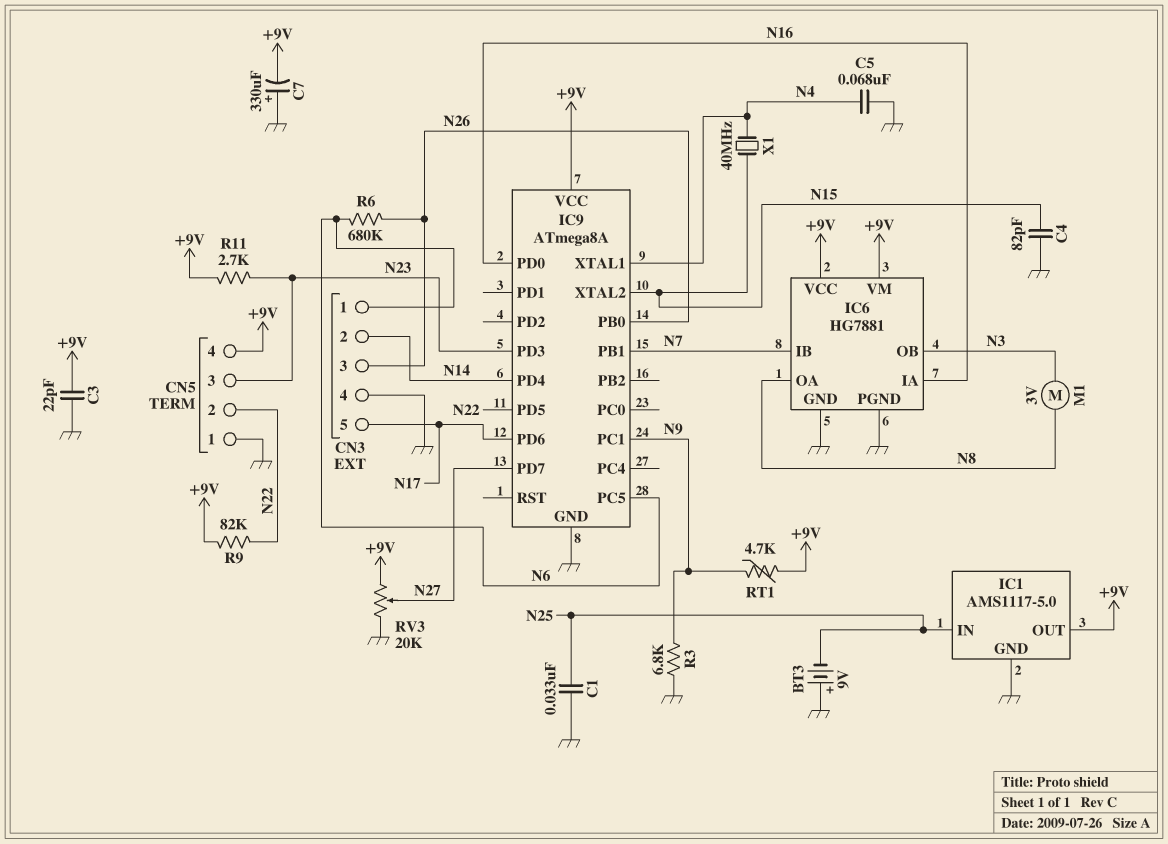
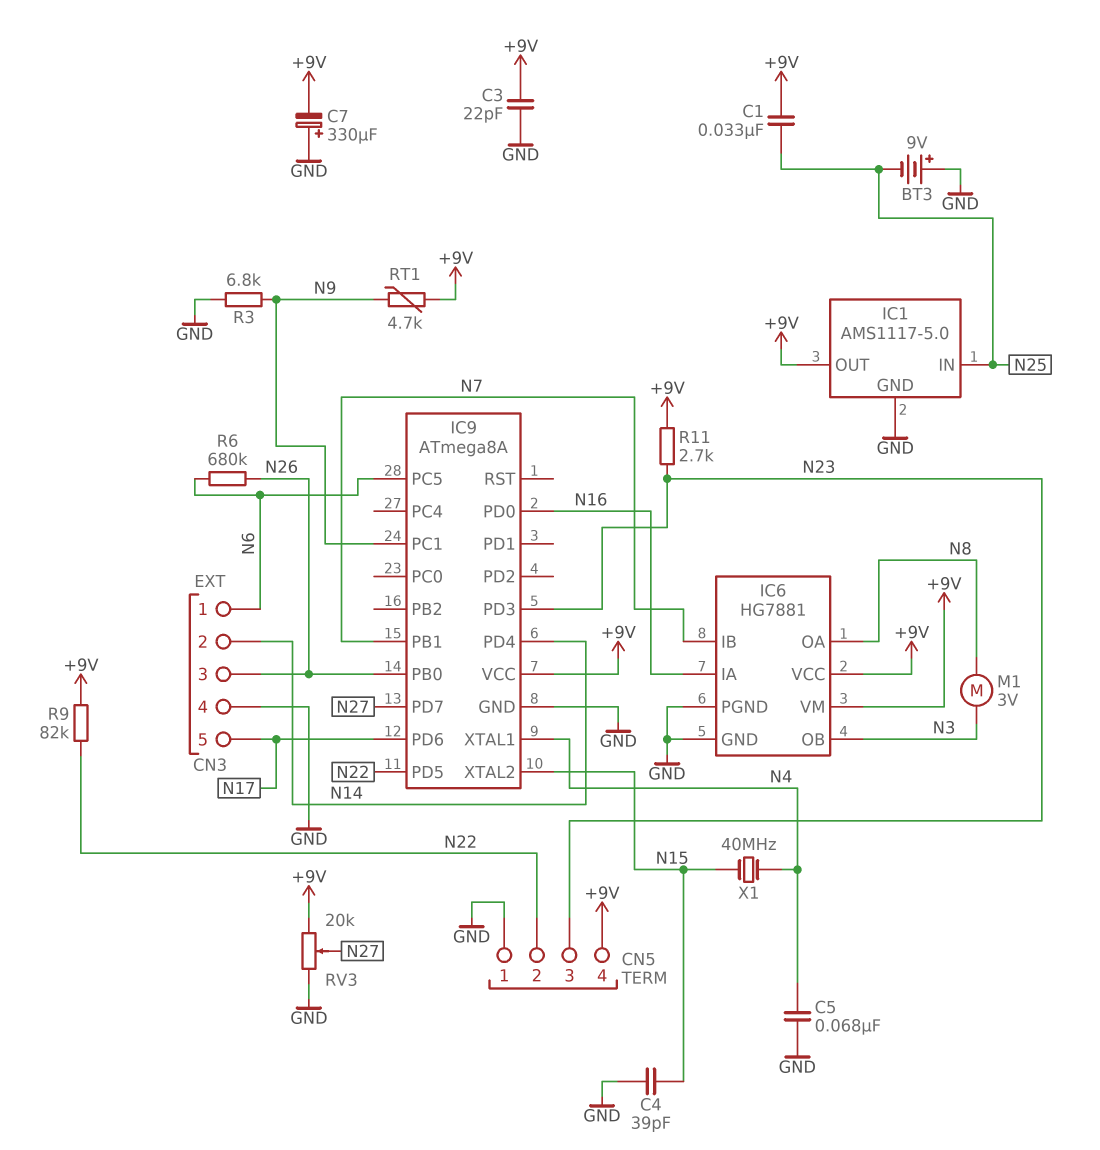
C1: 33nF (GND, N25) -> 33nF (+9V, N25)
C4: 82pF (GND, N15) -> 39pF (GND, N15)

